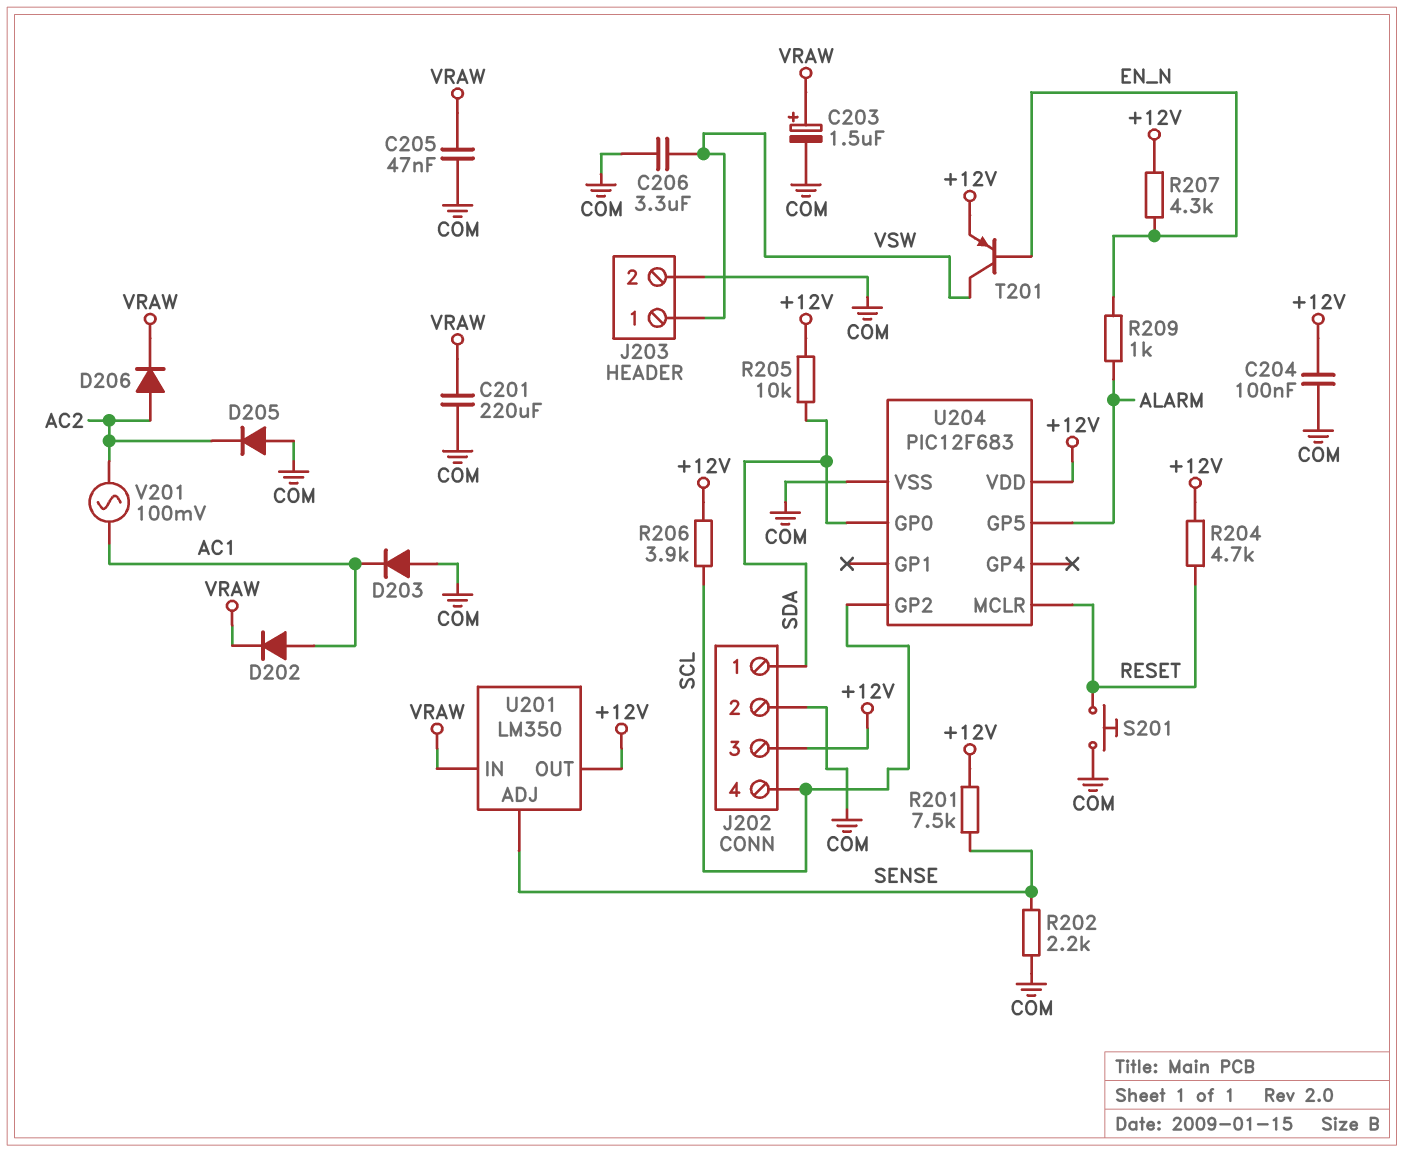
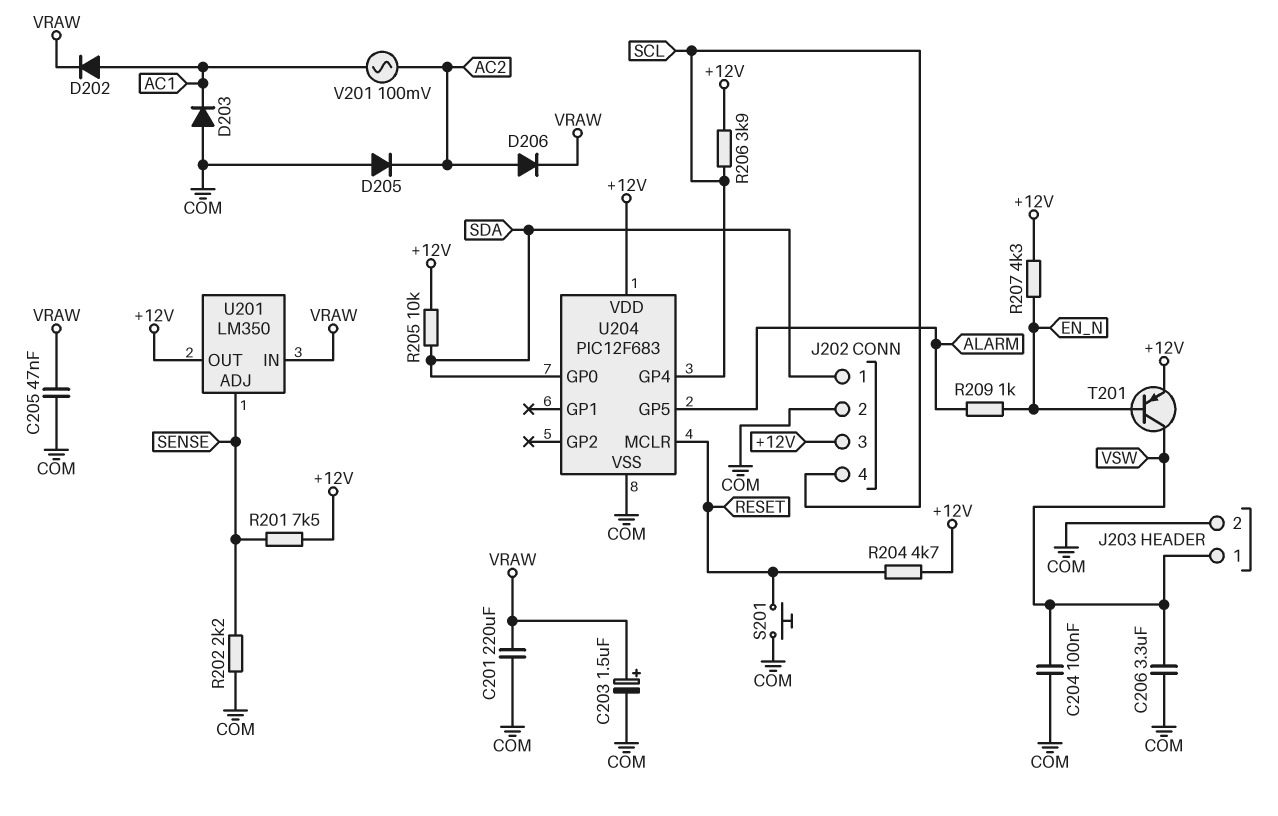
C204: 100nF (+12V, COM) -> 100nF (COM, VSW)
U204 pin GP2: SCL -> none
U204 pin GP4: none -> SCL

